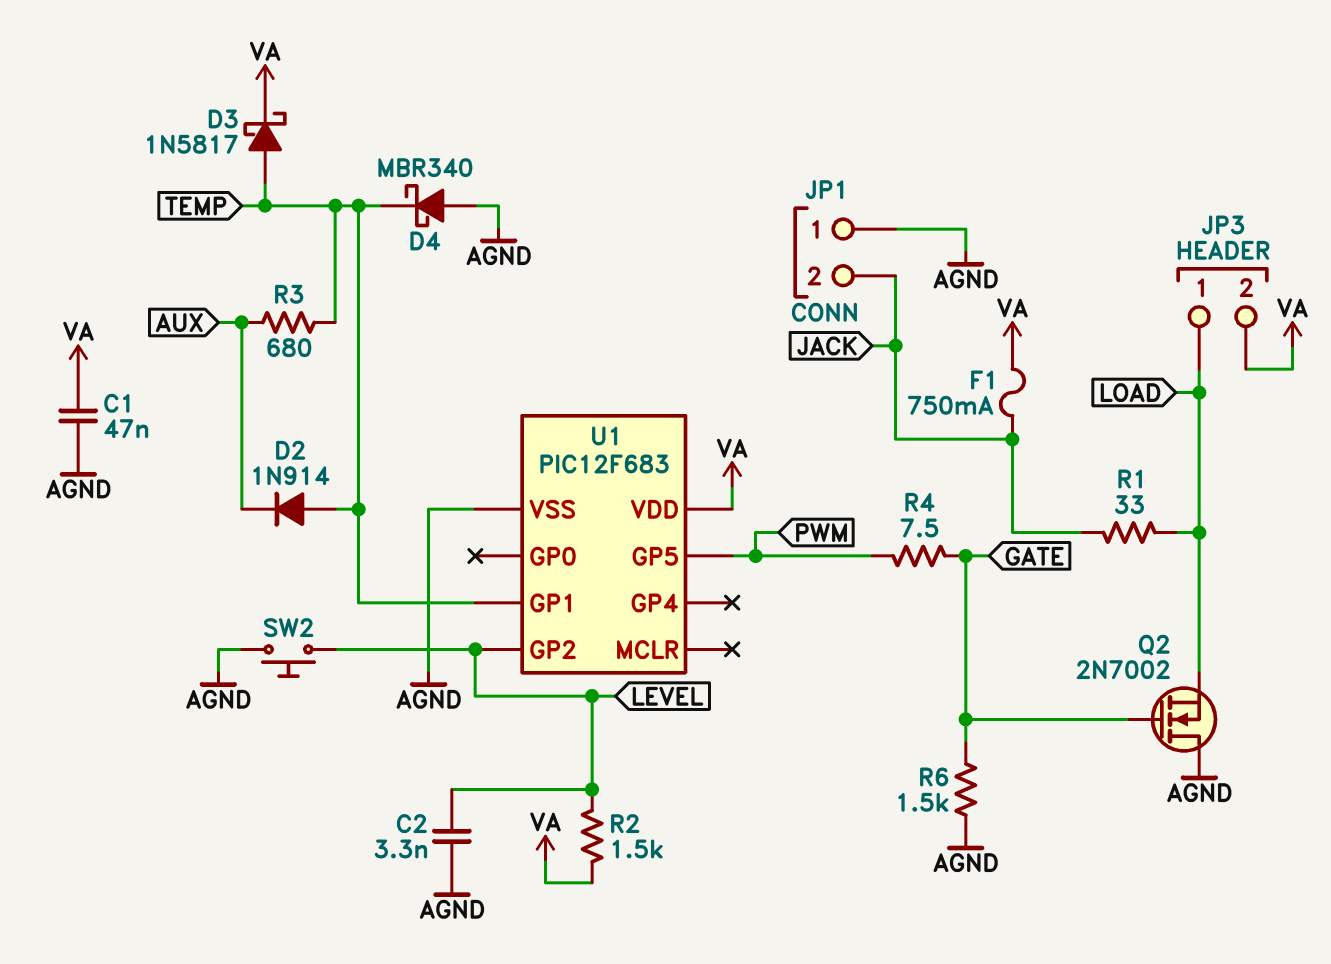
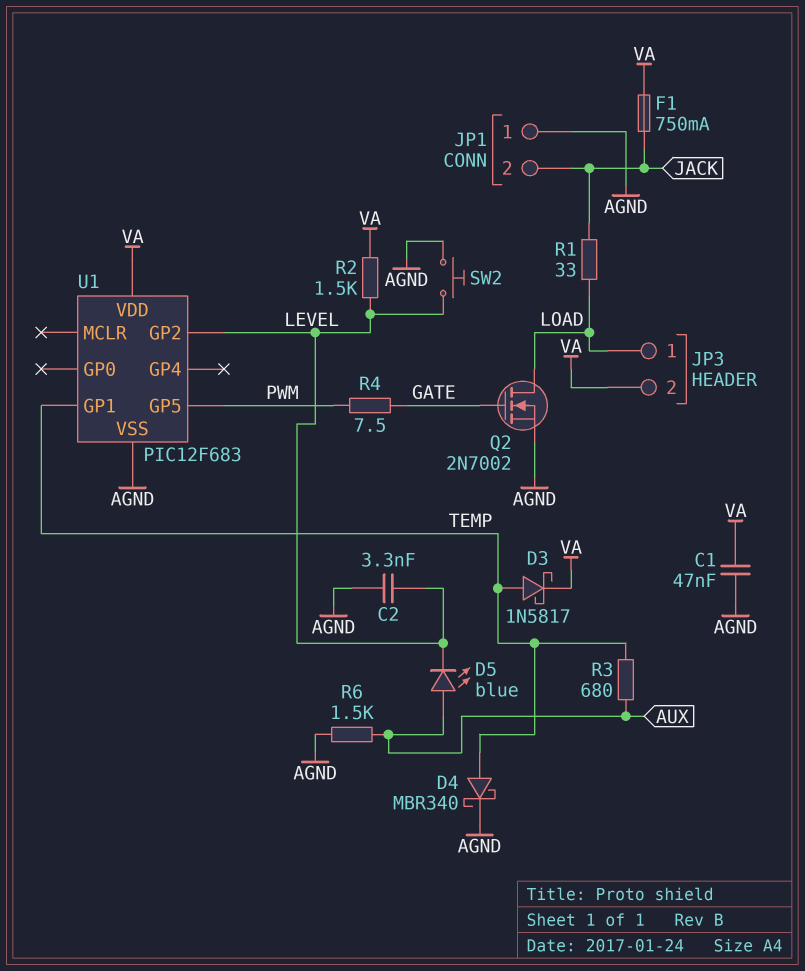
D2: diode 1N914 (A TEMP, K AUX) -> none
D4: schottky MBR340 (A AGND, K TEMP) -> schottky MBR340 (A TEMP, K AGND)
D5: none -> LED blue (A AUX, K LEVEL)
Q2: NMOS 2N7002 (G GATE, D AGND, S LOAD) -> NMOS 2N7002 (G GATE, D LOAD, S AGND)
R6: 1.5k (AGND, GATE) -> 1.5k (AGND, AUX)

